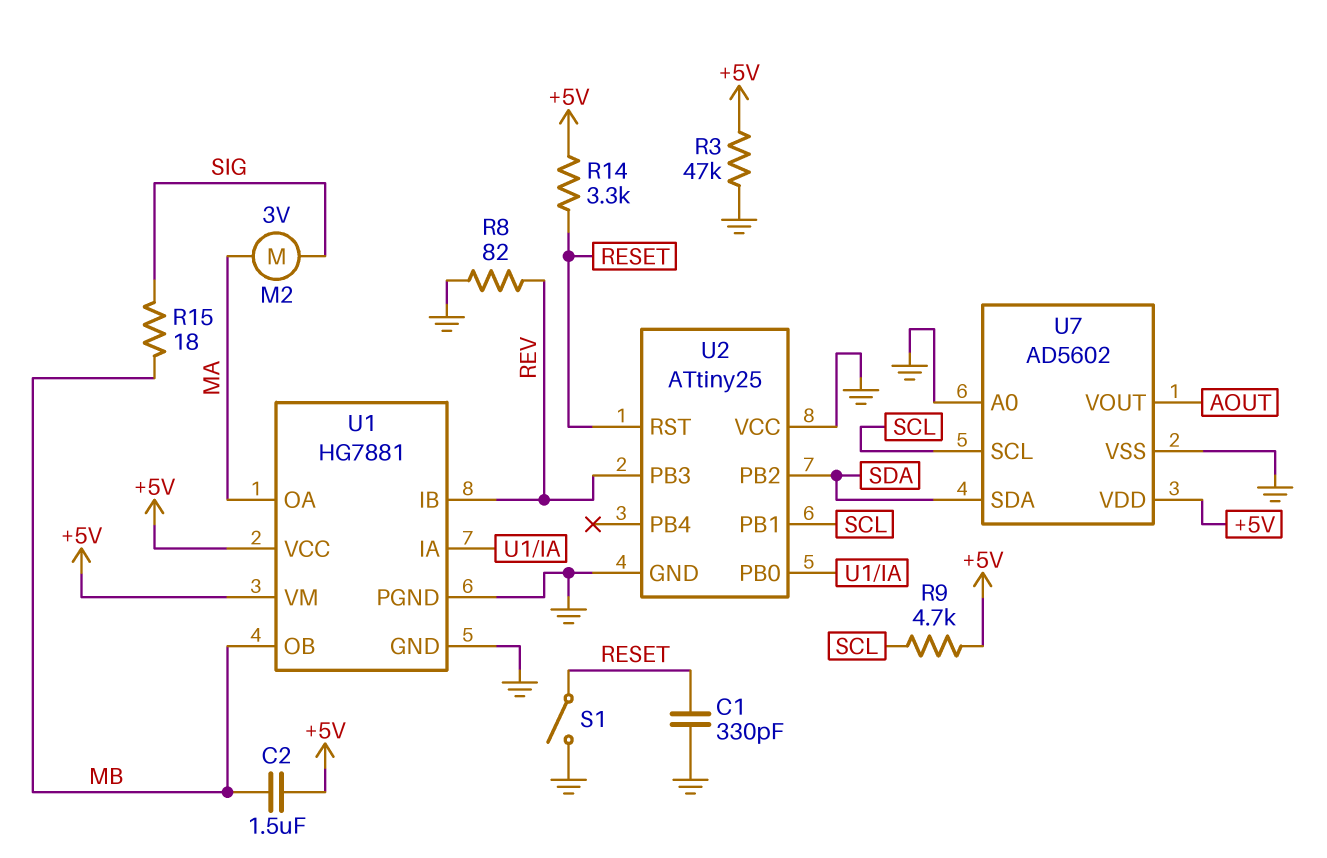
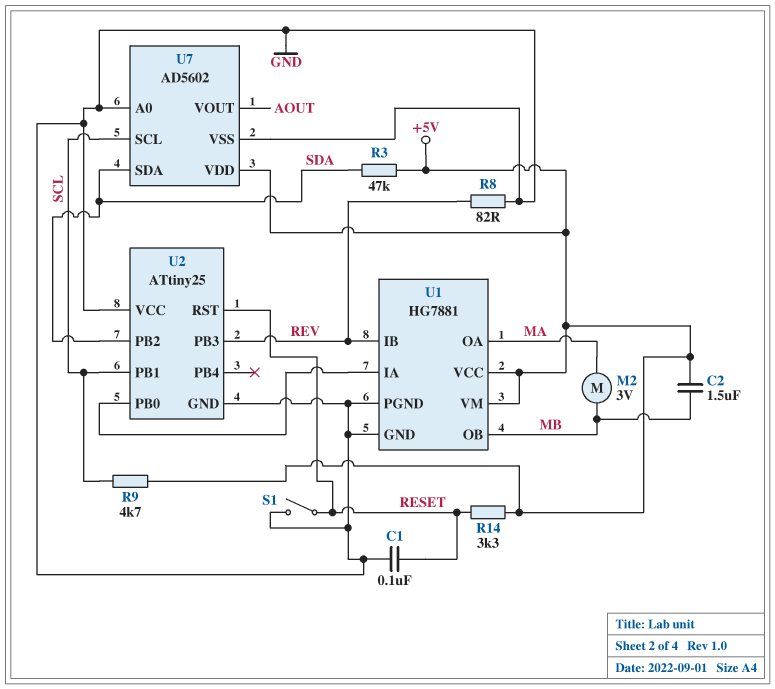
C1: 330pF (GND, RESET) -> 100nF (GND, RESET)
M2: motor 3V (MA, SIG) -> motor 3V (MA, MB)
R3: 47k (+5V, GND) -> 47k (+5V, SDA)
R15: 18 (MB, SIG) -> none

